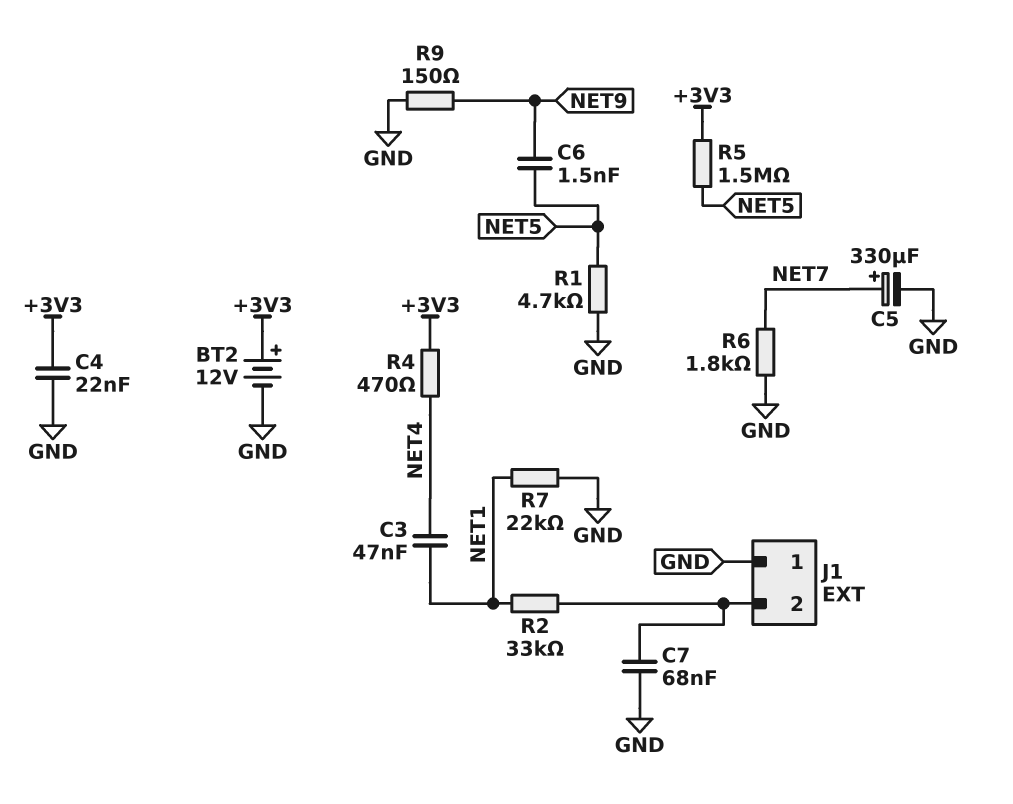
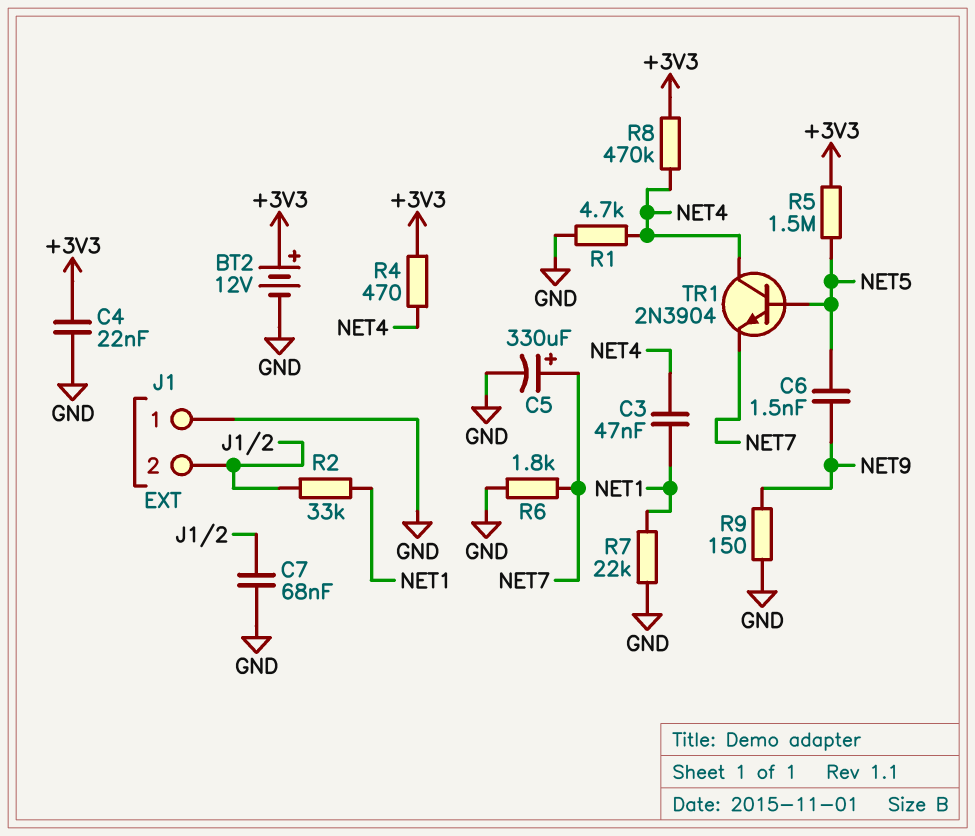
R1: 4.7k (GND, NET5) -> 4.7k (GND, NET4)
R8: none -> 470k (+3V3, NET4)
TR1: none -> NPN 2N3904 (B NET5, C NET4, E NET7)

